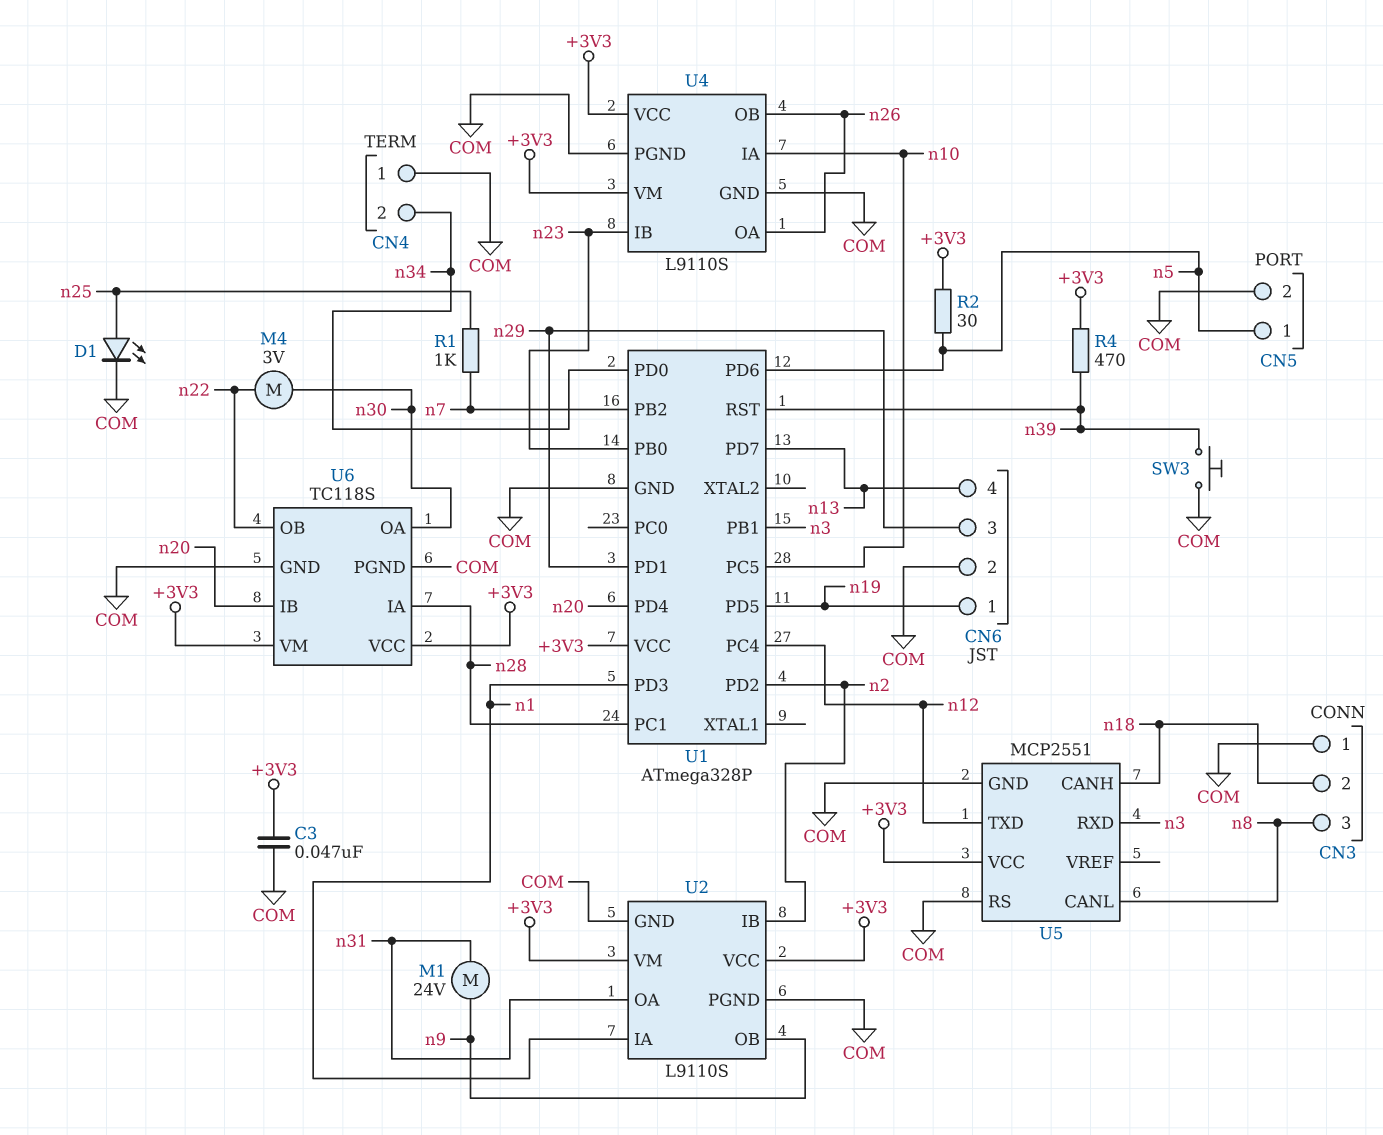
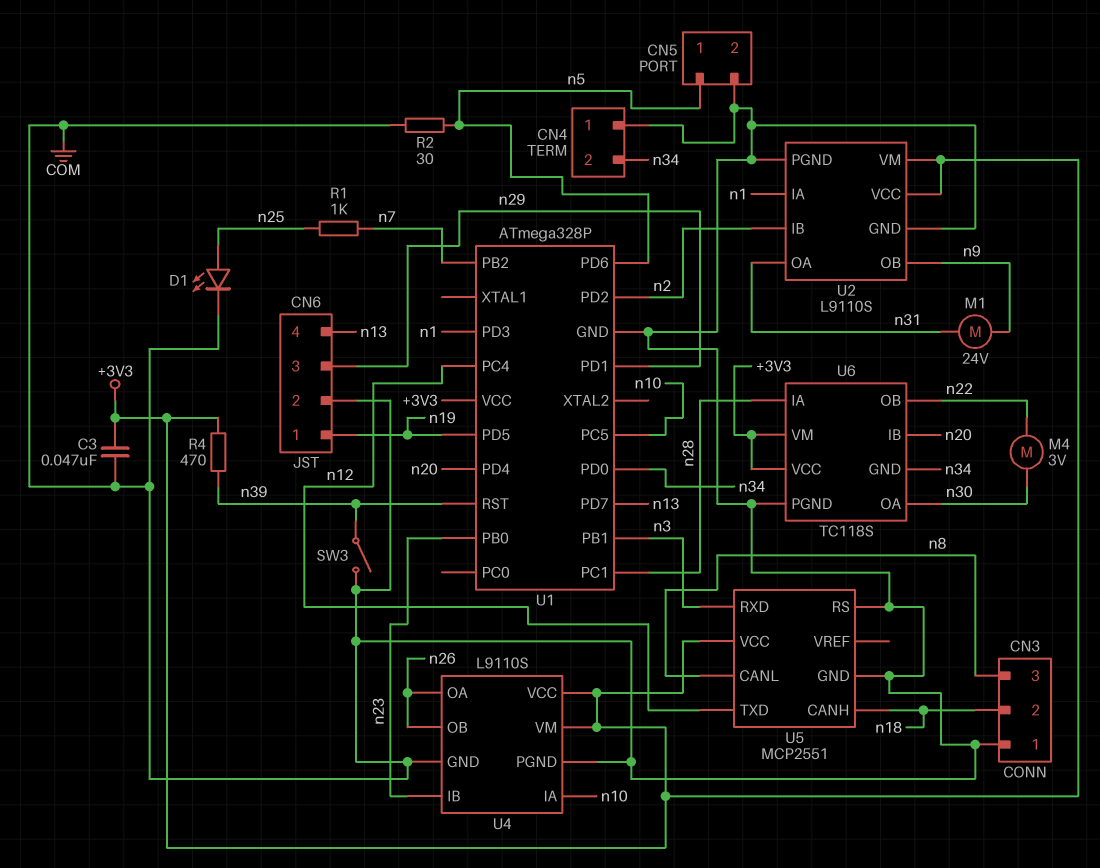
R2: 30 (+3V3, n5) -> 30 (COM, n5)
SW3: button (COM, n39) -> switch (COM, n39)
U6 pin GND: COM -> n34

